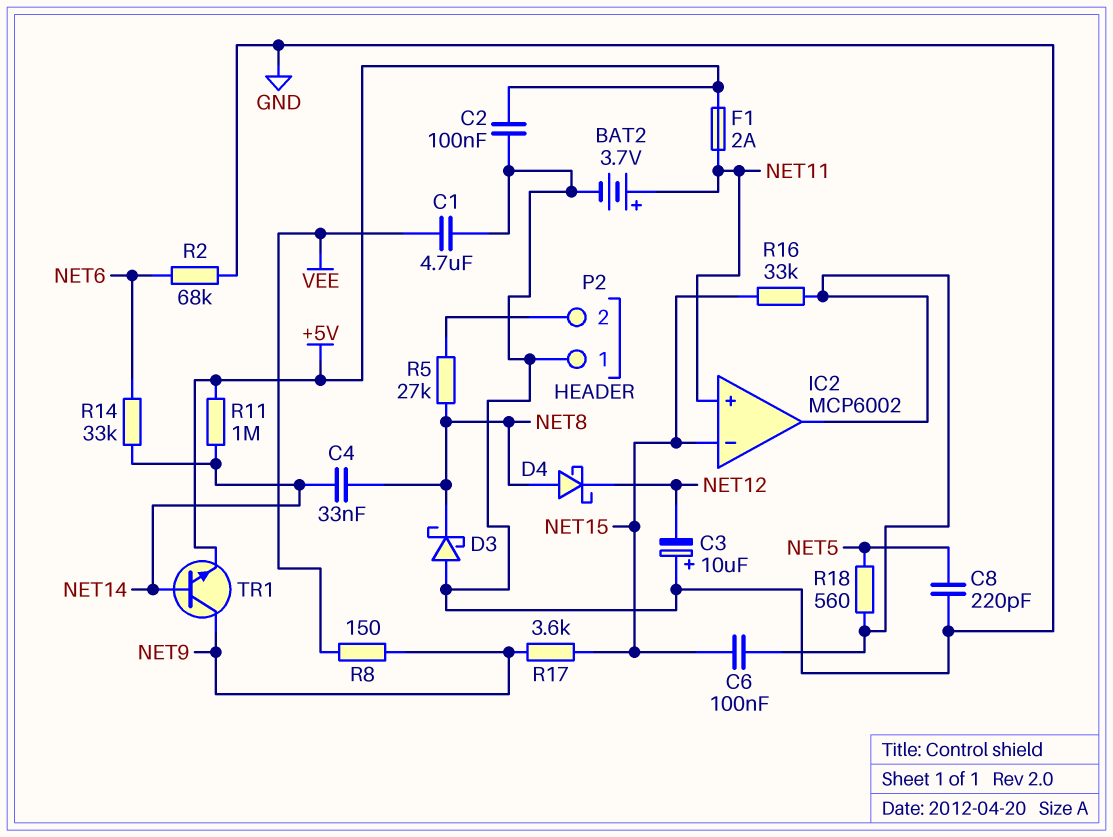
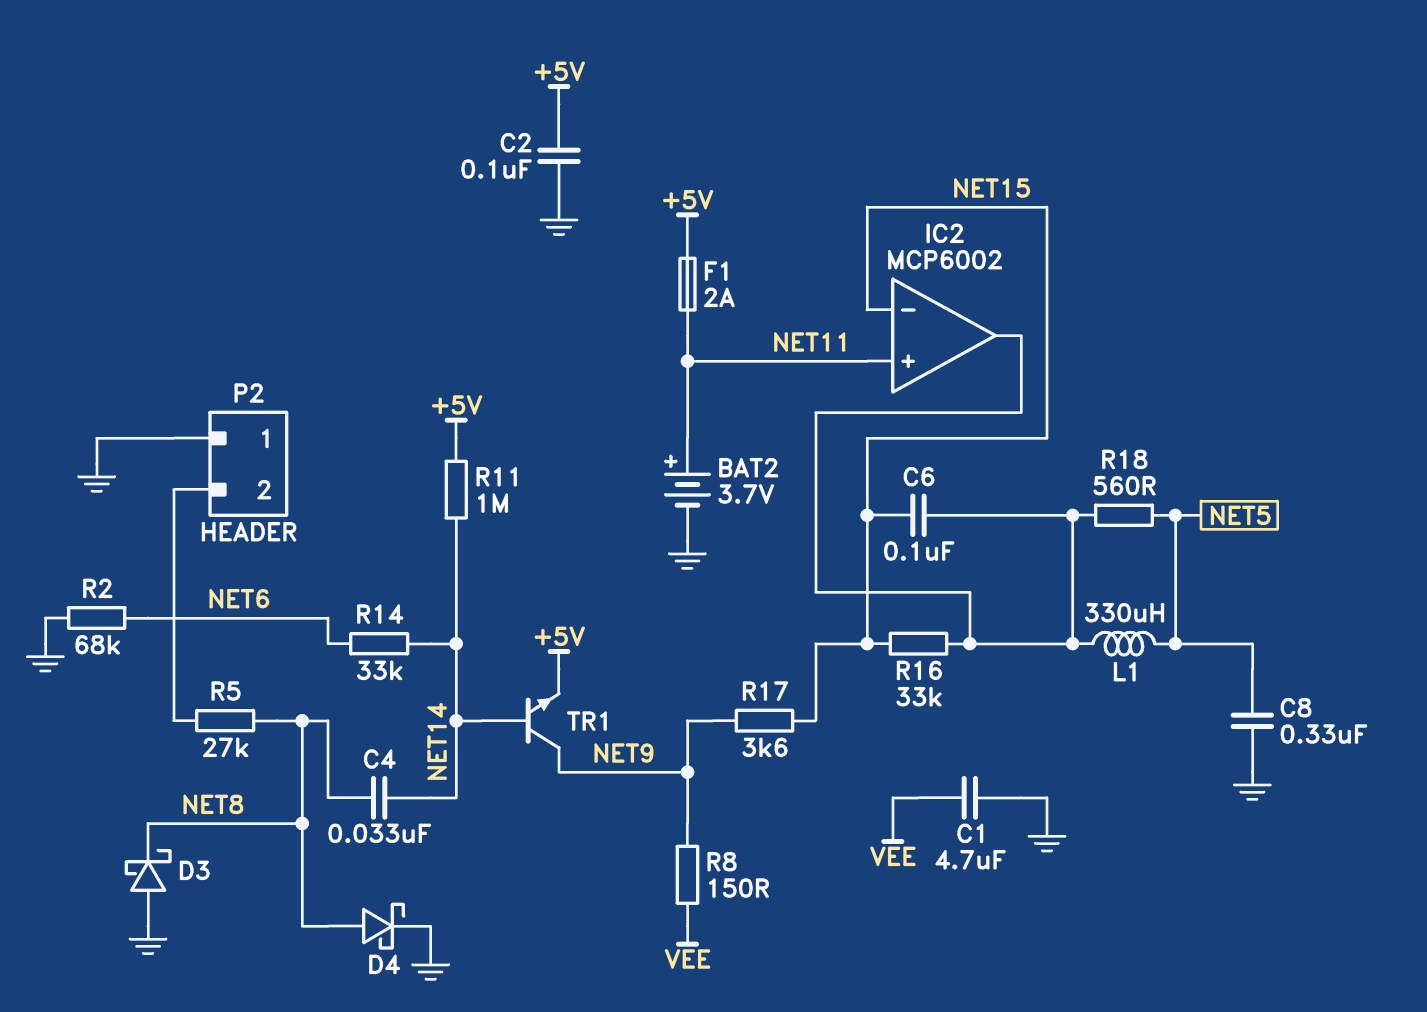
C3: 10uF (plus GND, minus NET12) -> none
C8: 220pF (GND, NET5) -> 330nF (GND, NET5)
D4: schottky (A NET8, K NET12) -> schottky (A NET8, K GND)
L1: none -> 330uH (IC2/out, NET5)

